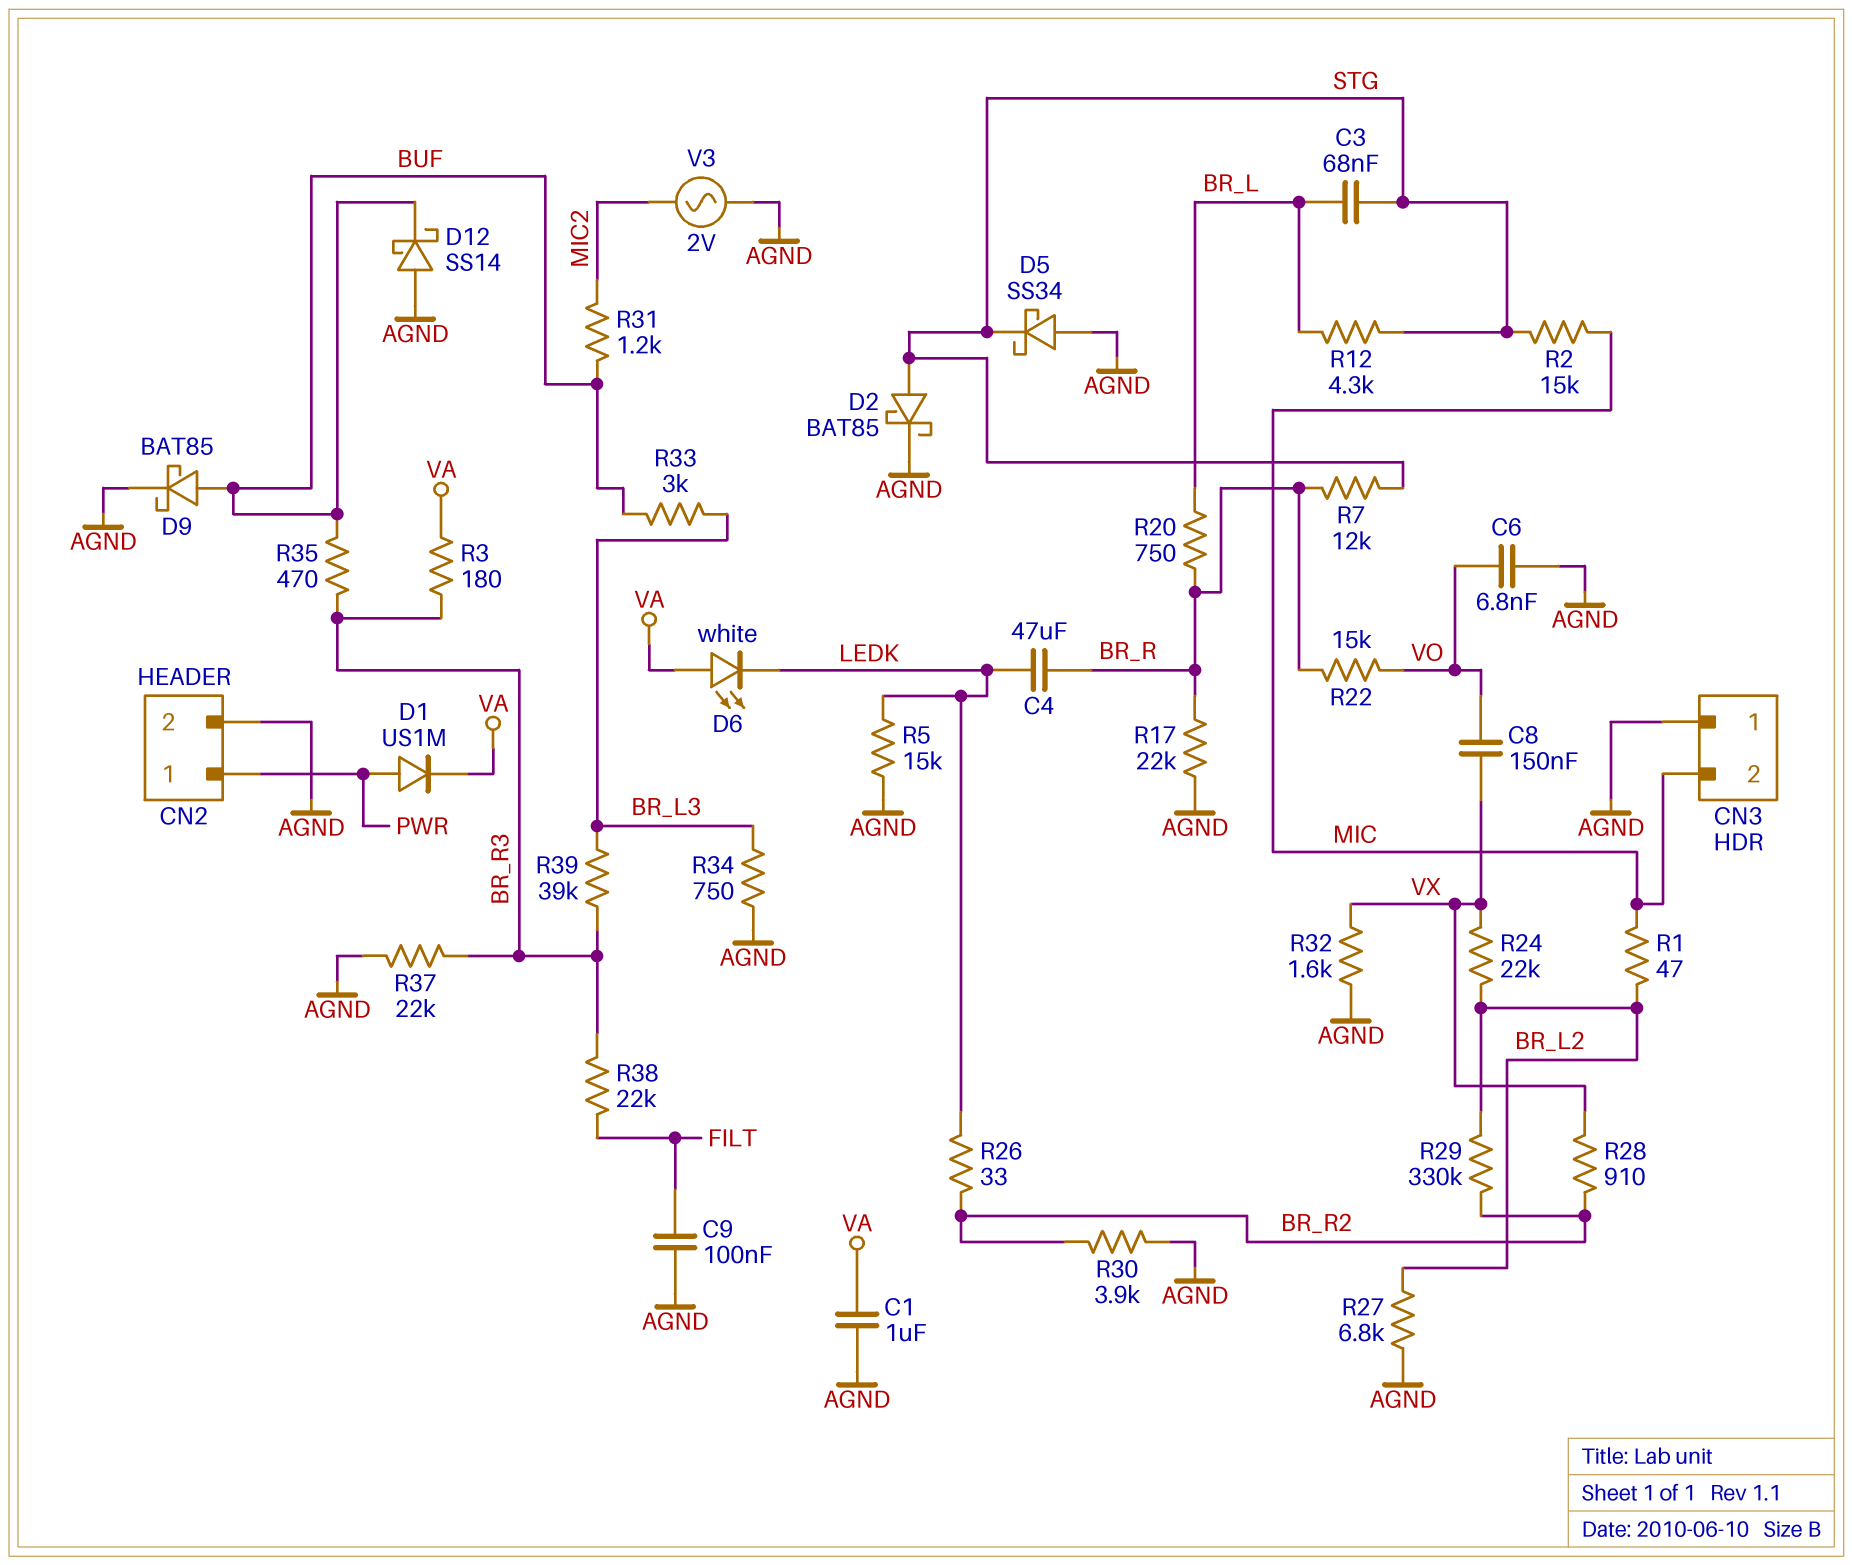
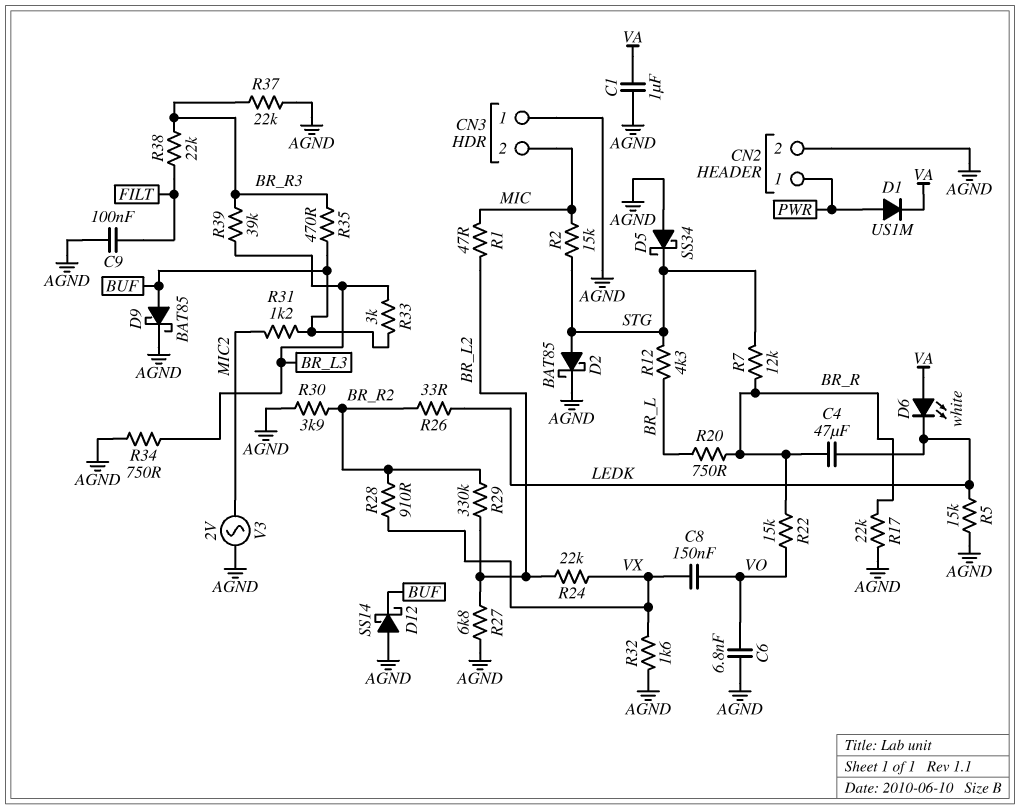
C3: 68nF (BR_L, STG) -> none
R3: 180 (BR_R3, VA) -> none

